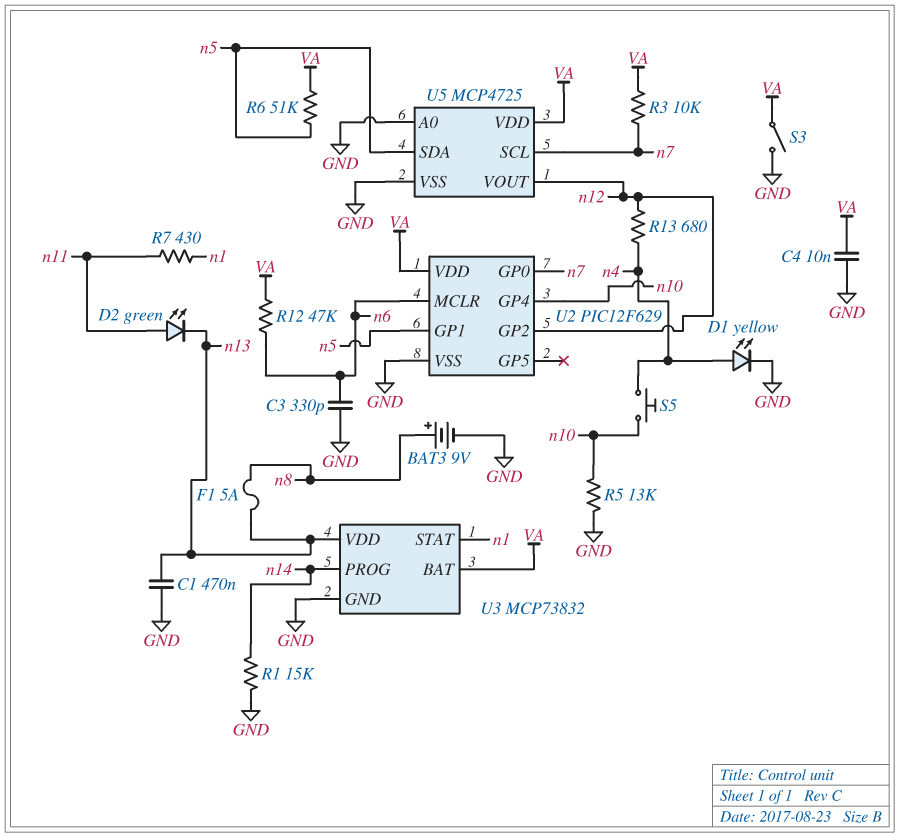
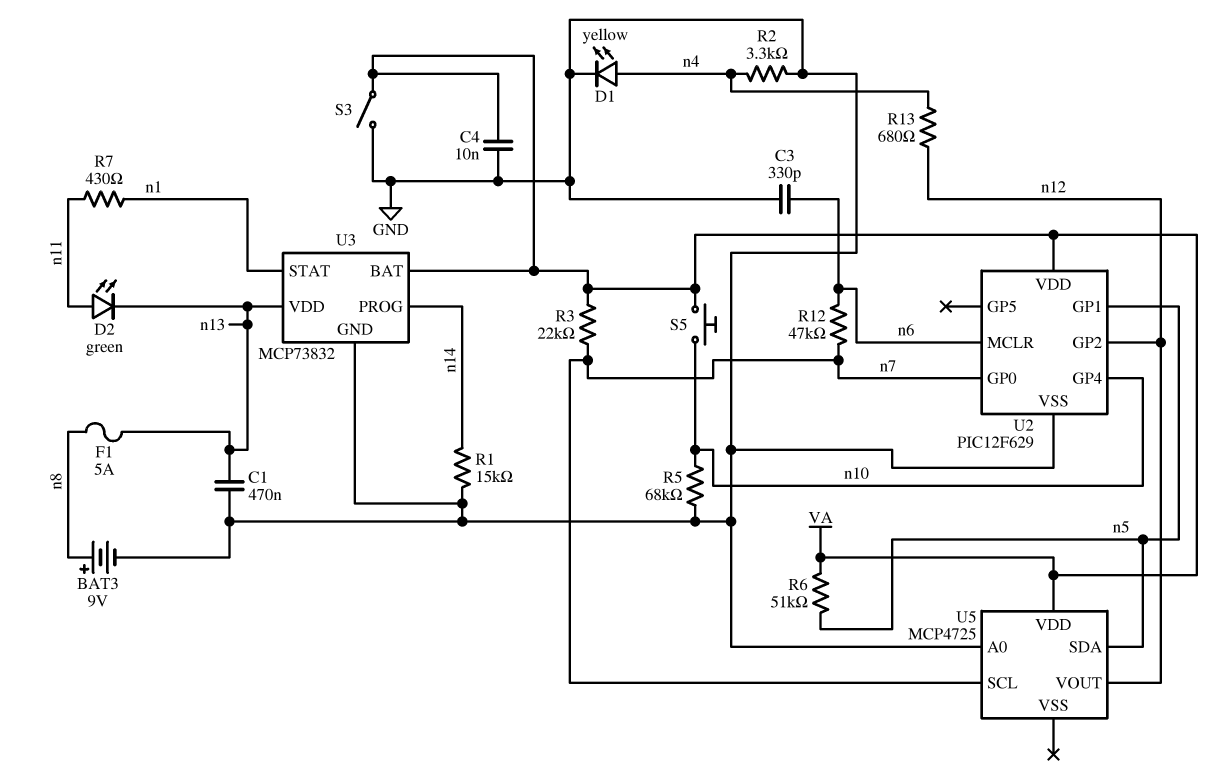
R2: none -> 3.3k (GND, n4)
R3: 10k (VA, n7) -> 22k (VA, n7)
R5: 13k (GND, n10) -> 68k (GND, n10)
R12: 47k (VA, n6) -> 47k (n6, n7)
S5: button (n4, n10) -> button (VA, n10)
U5 pin VSS: GND -> none

